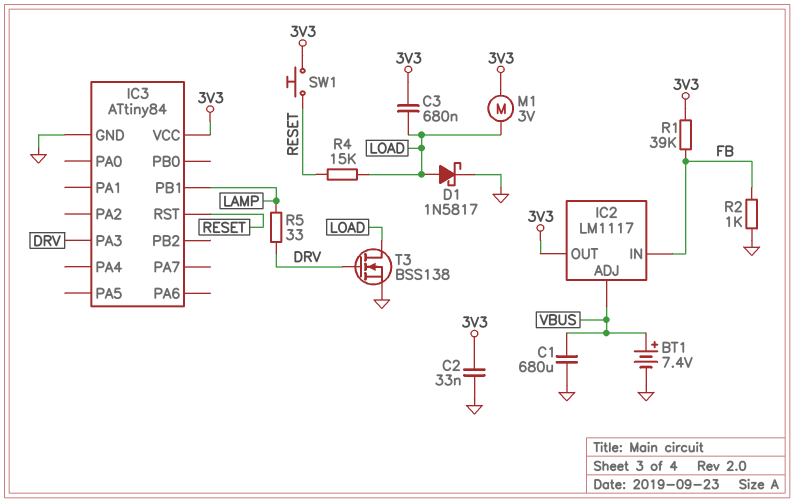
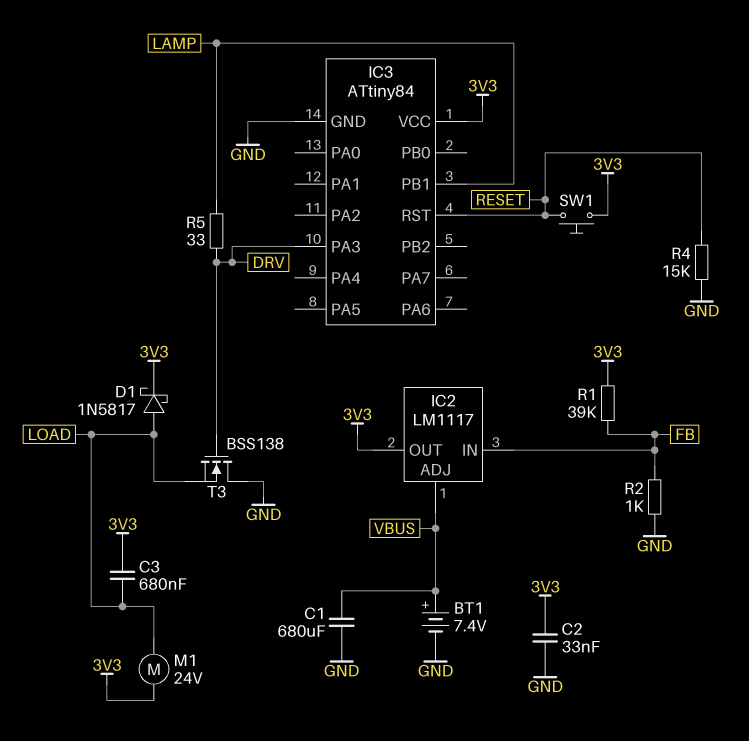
D1: schottky 1N5817 (A LOAD, K GND) -> schottky 1N5817 (A LOAD, K 3V3)
M1: motor 3V (3V3, LOAD) -> motor 24V (3V3, LOAD)
R4: 15k (LOAD, RESET) -> 15k (GND, RESET)
T3: NMOS BSS138 (G DRV, D LOAD, S GND) -> NMOS BSS138 (G DRV, D GND, S LOAD)

